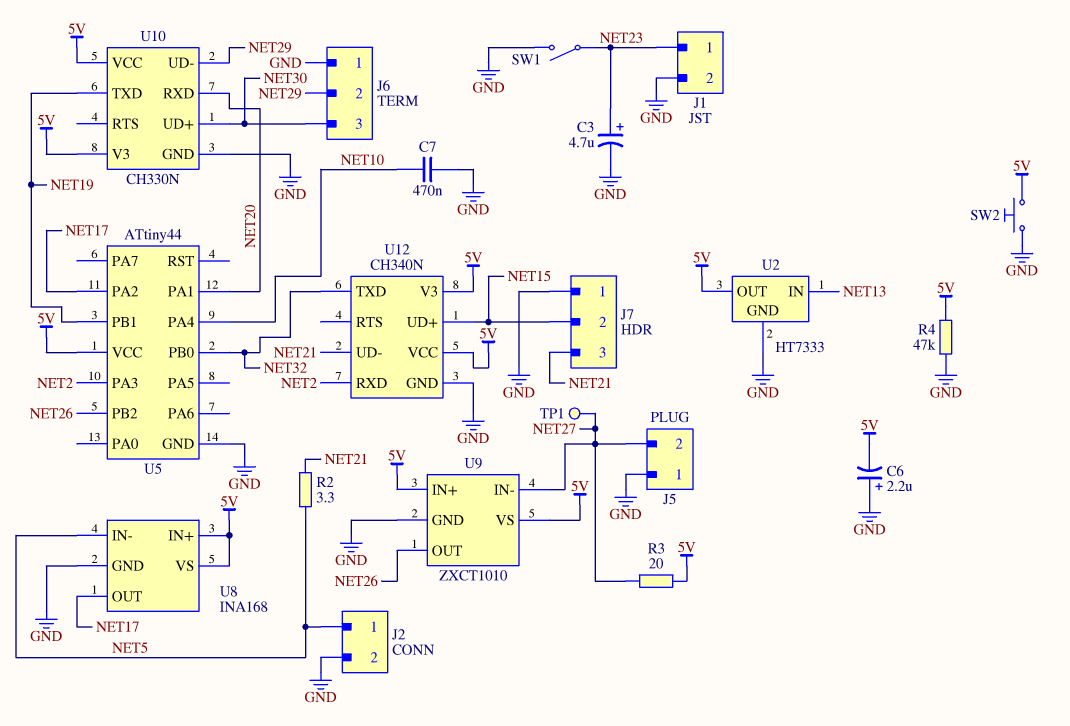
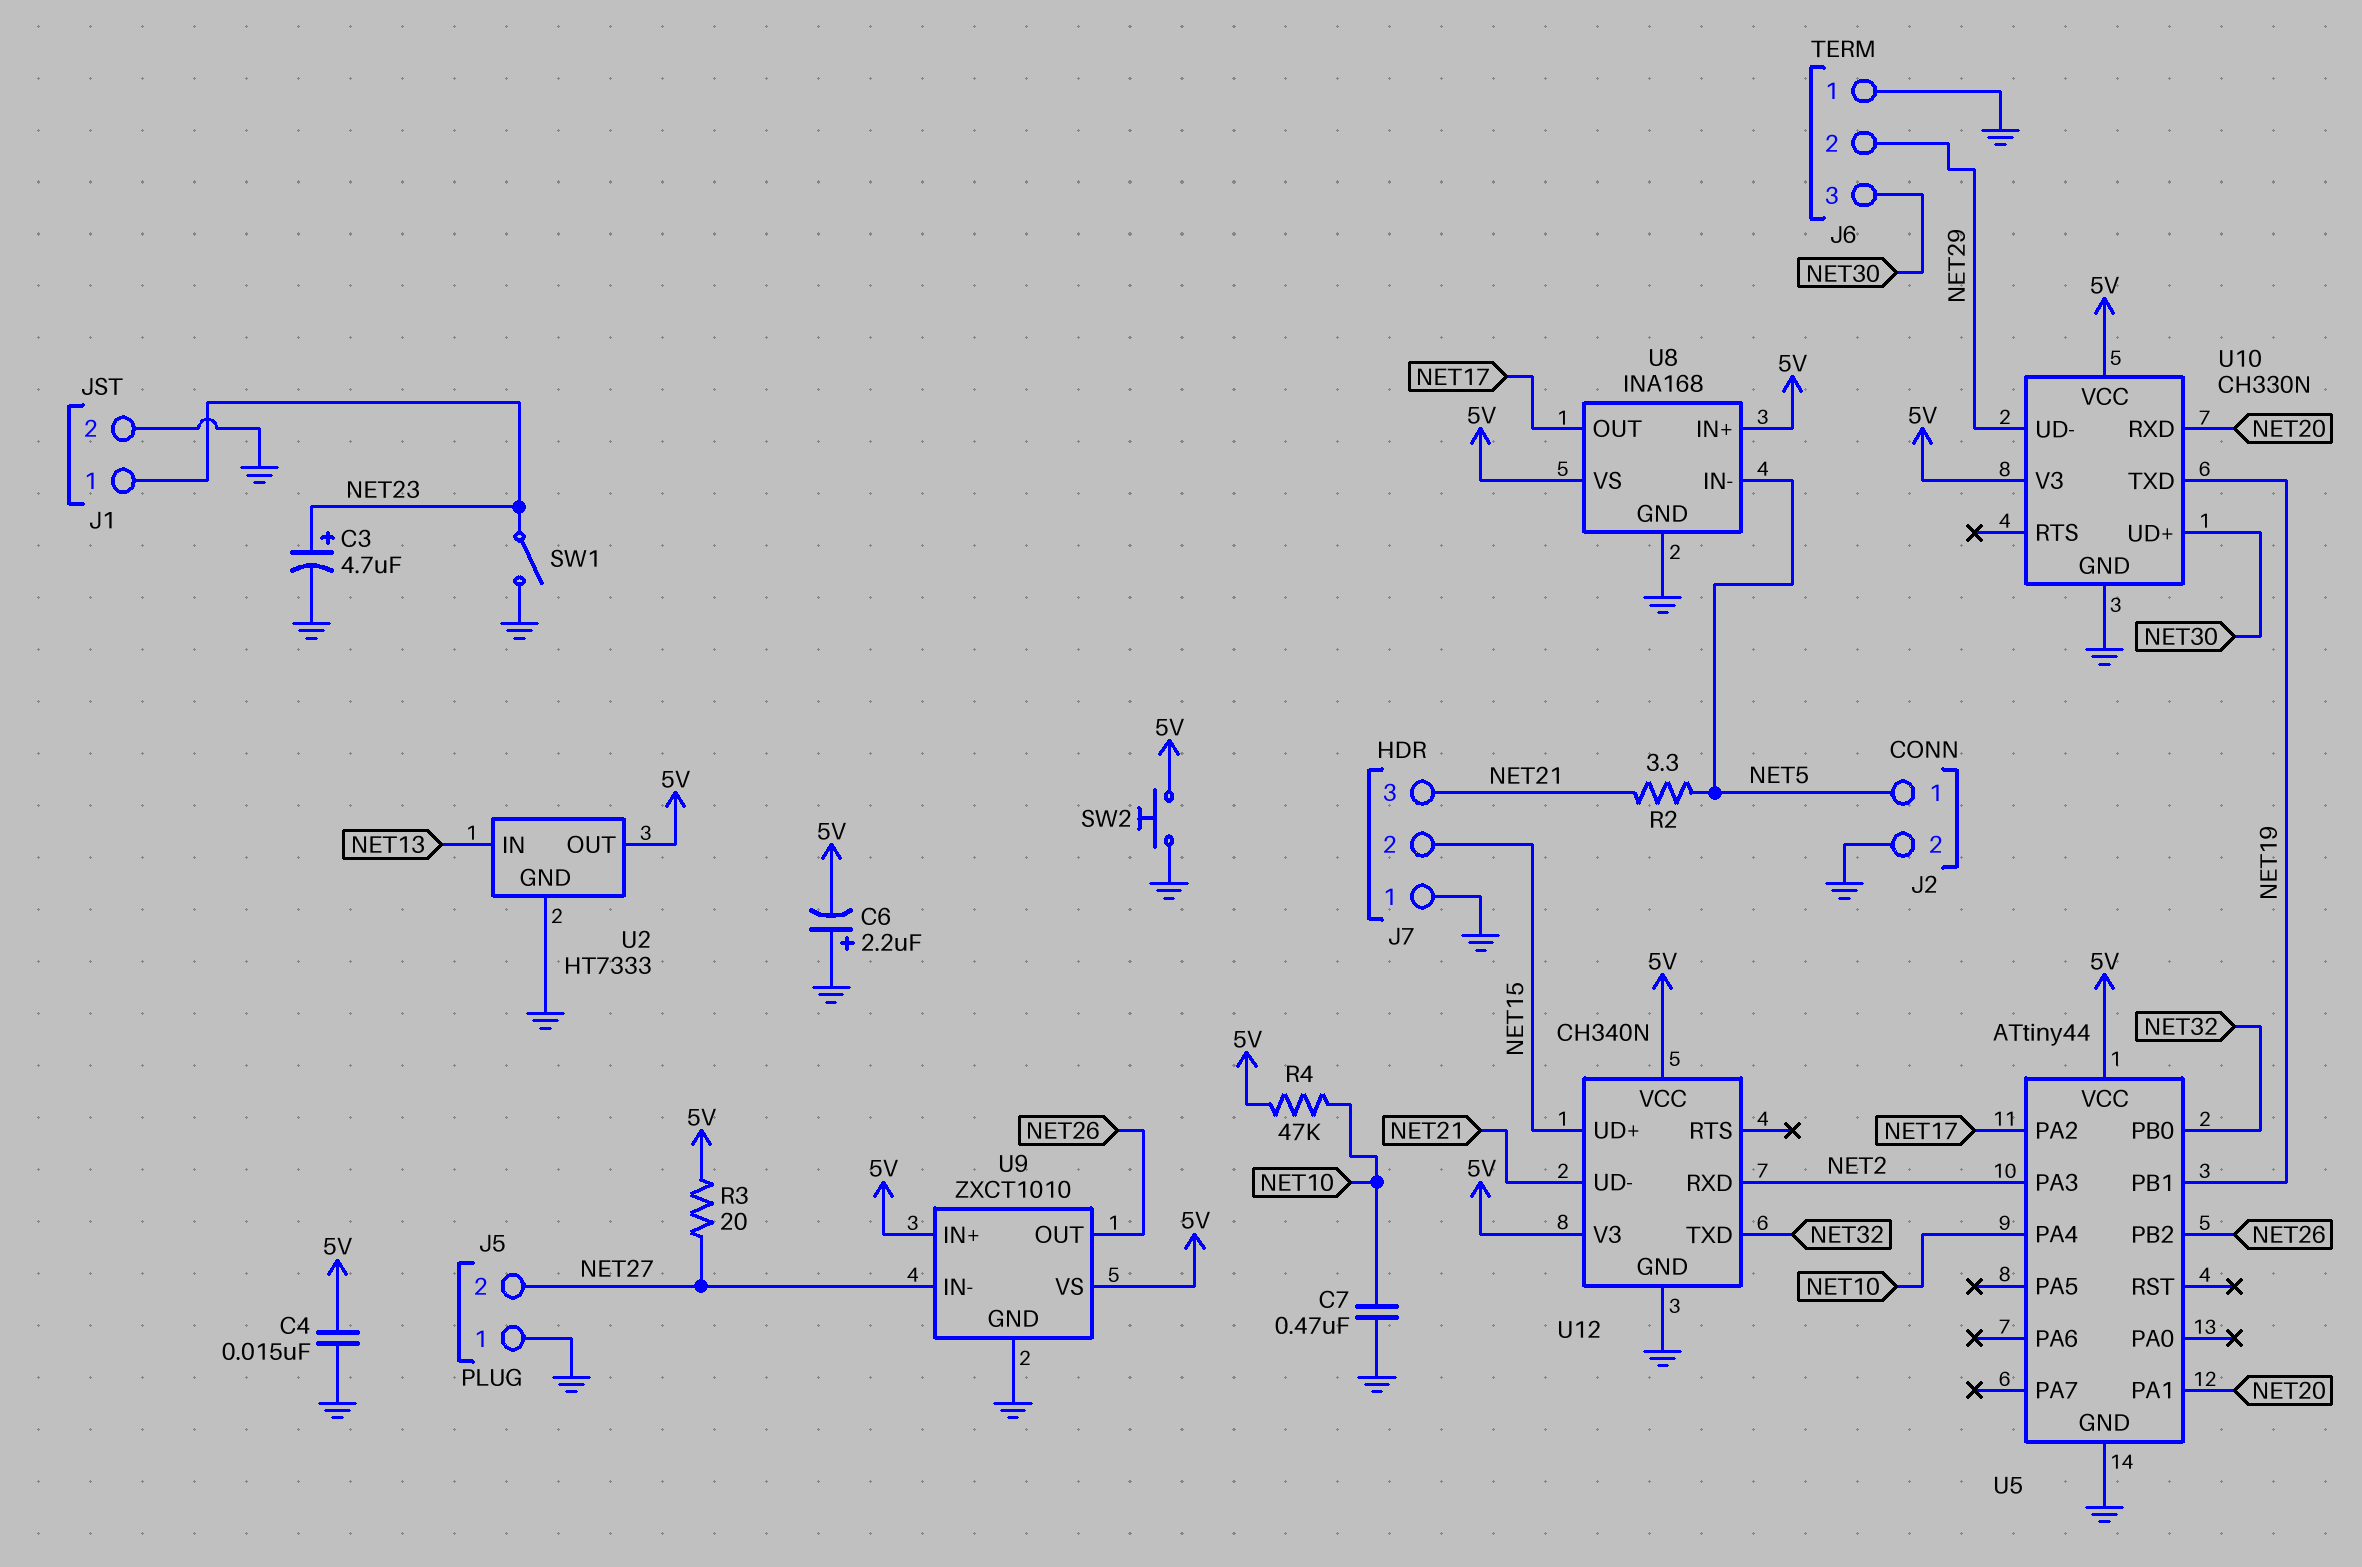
C4: none -> 15nF (5V, GND)
R4: 47k (5V, GND) -> 47k (5V, NET10)
TP1: test point (NET27) -> none

